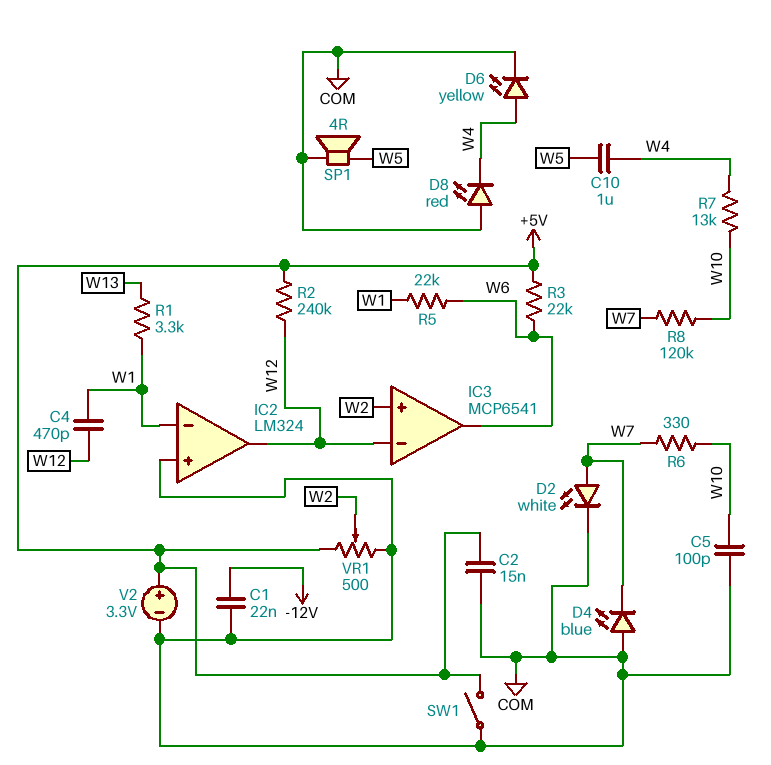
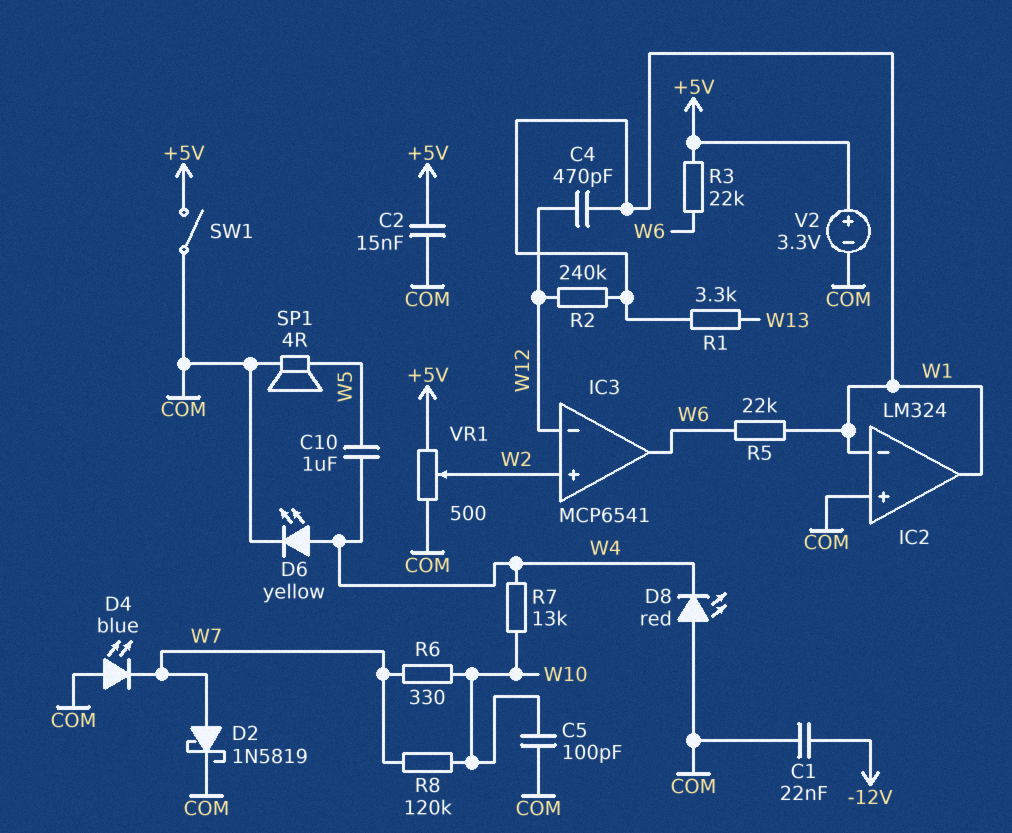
D2: LED white (A W7, K COM) -> schottky 1N5819 (A W7, K COM)
IC2 pin out: W12 -> W1
R2: 240k (+5V, W12) -> 240k (W1, W12)

